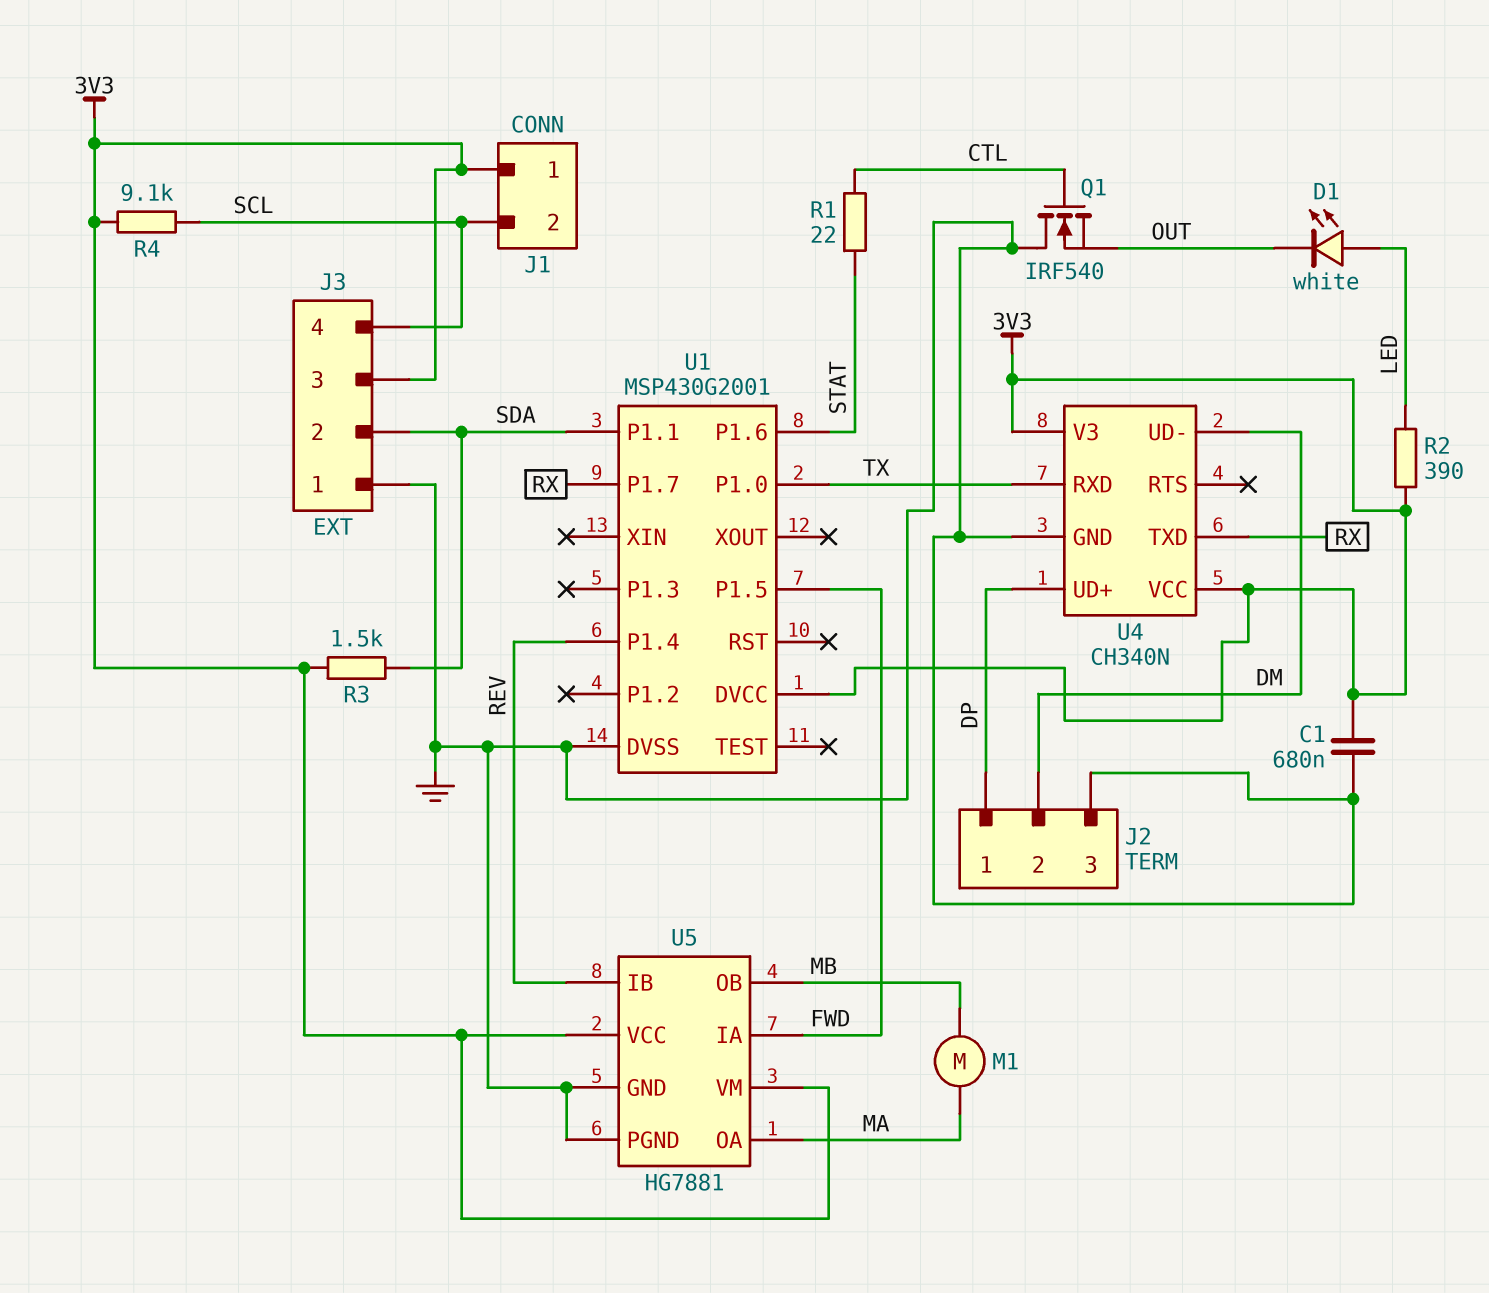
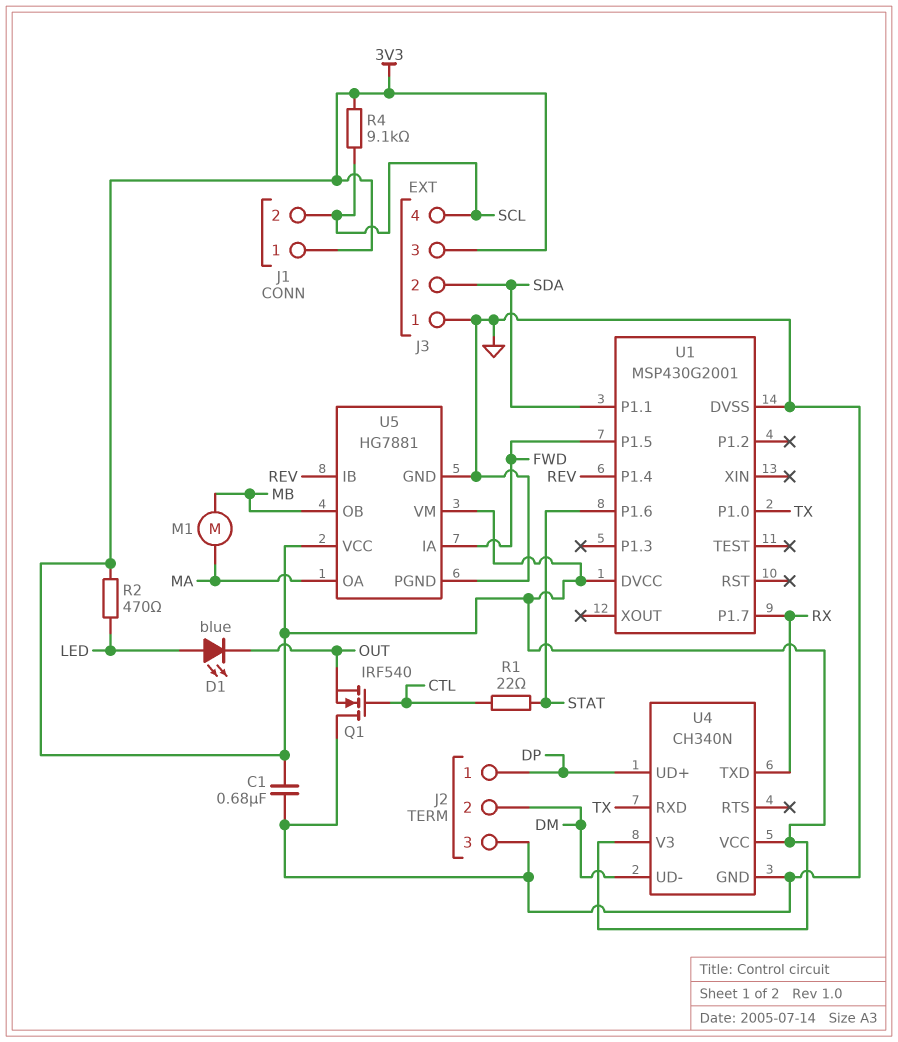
D1: LED white (A LED, K OUT) -> LED blue (A LED, K OUT)
R2: 390 (3V3, LED) -> 470 (3V3, LED)
R3: 1.5k (3V3, SDA) -> none

